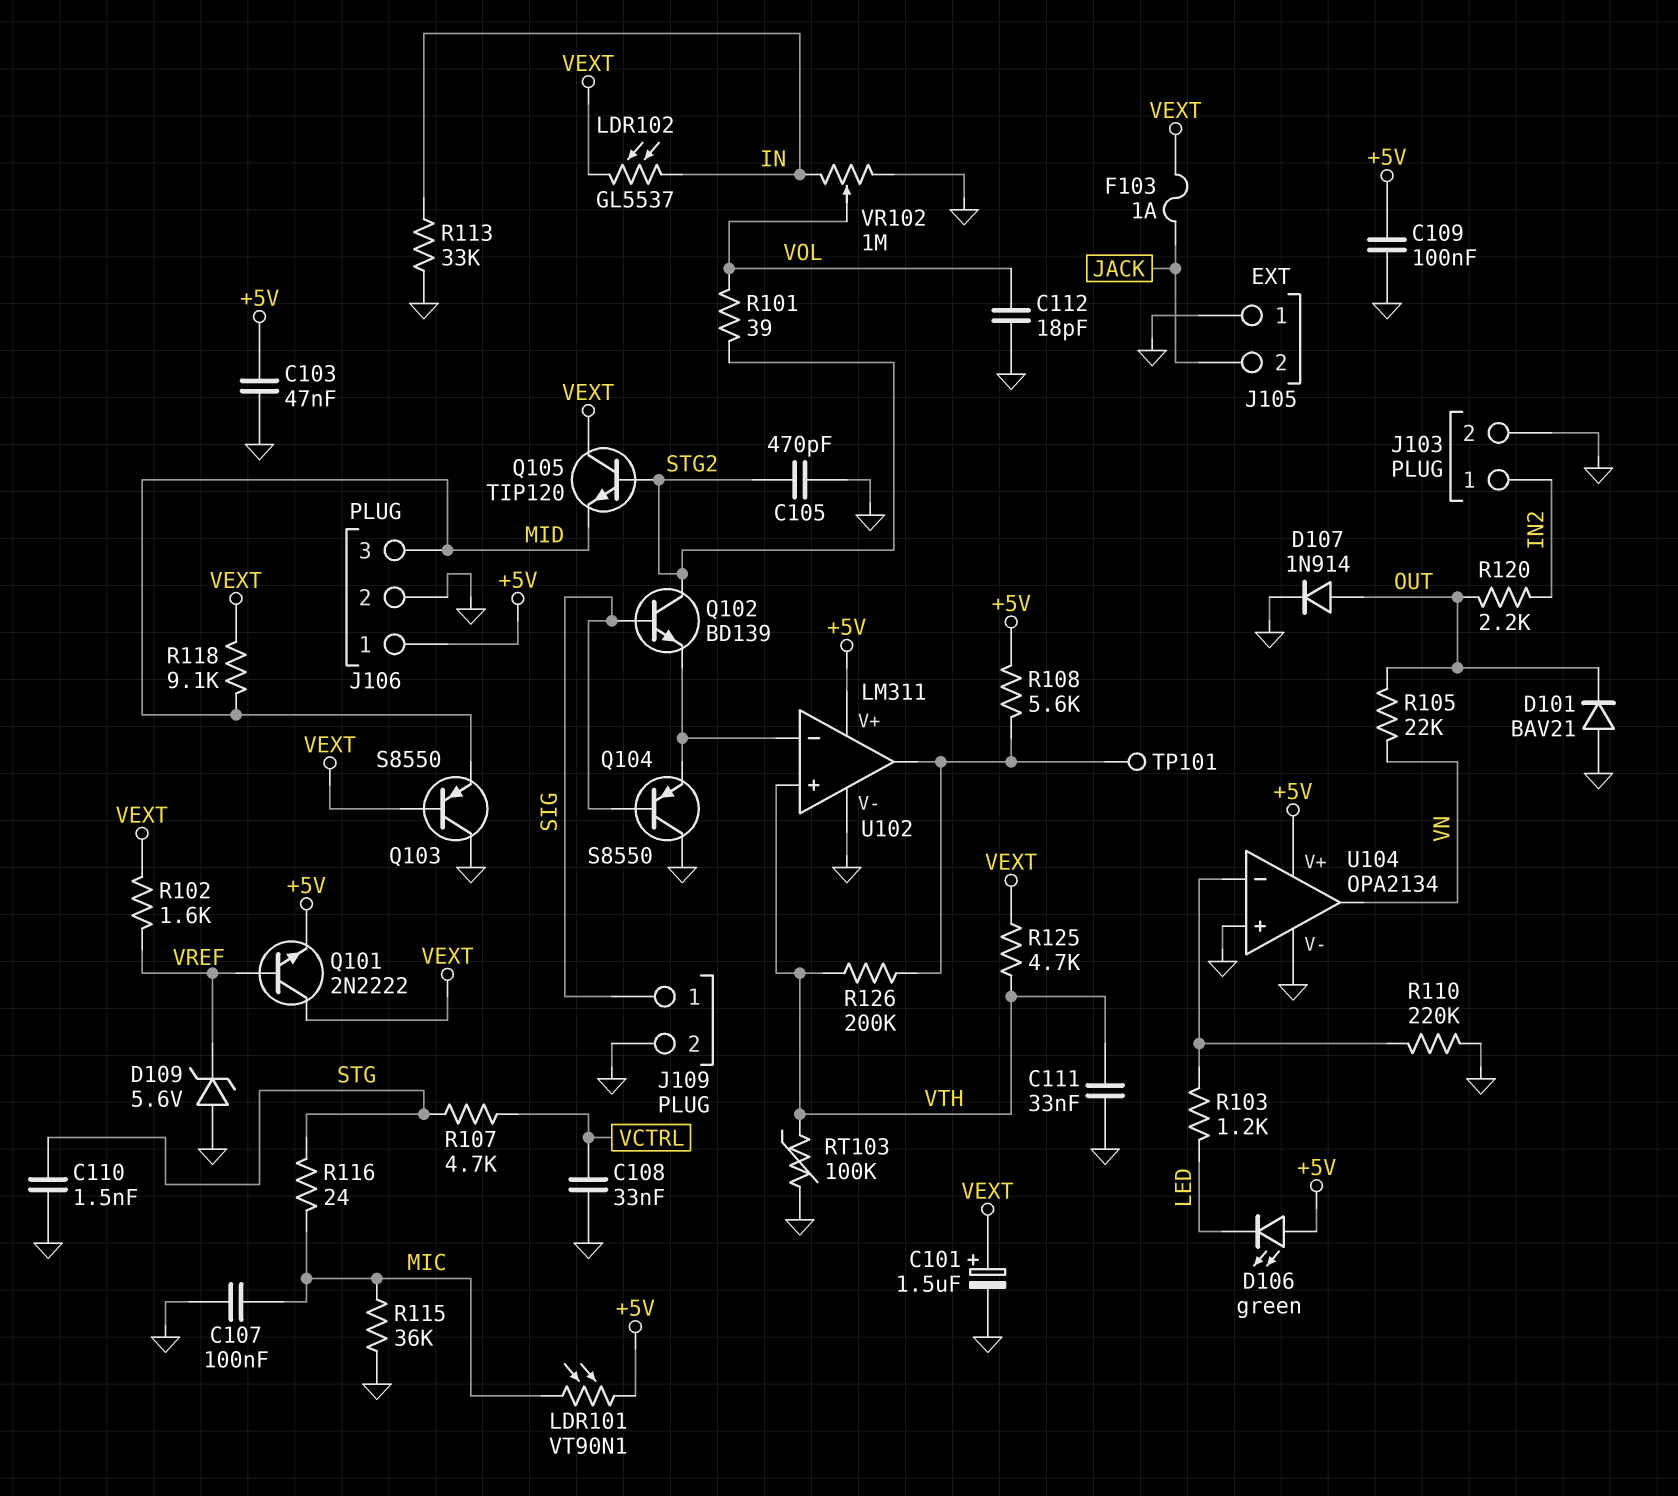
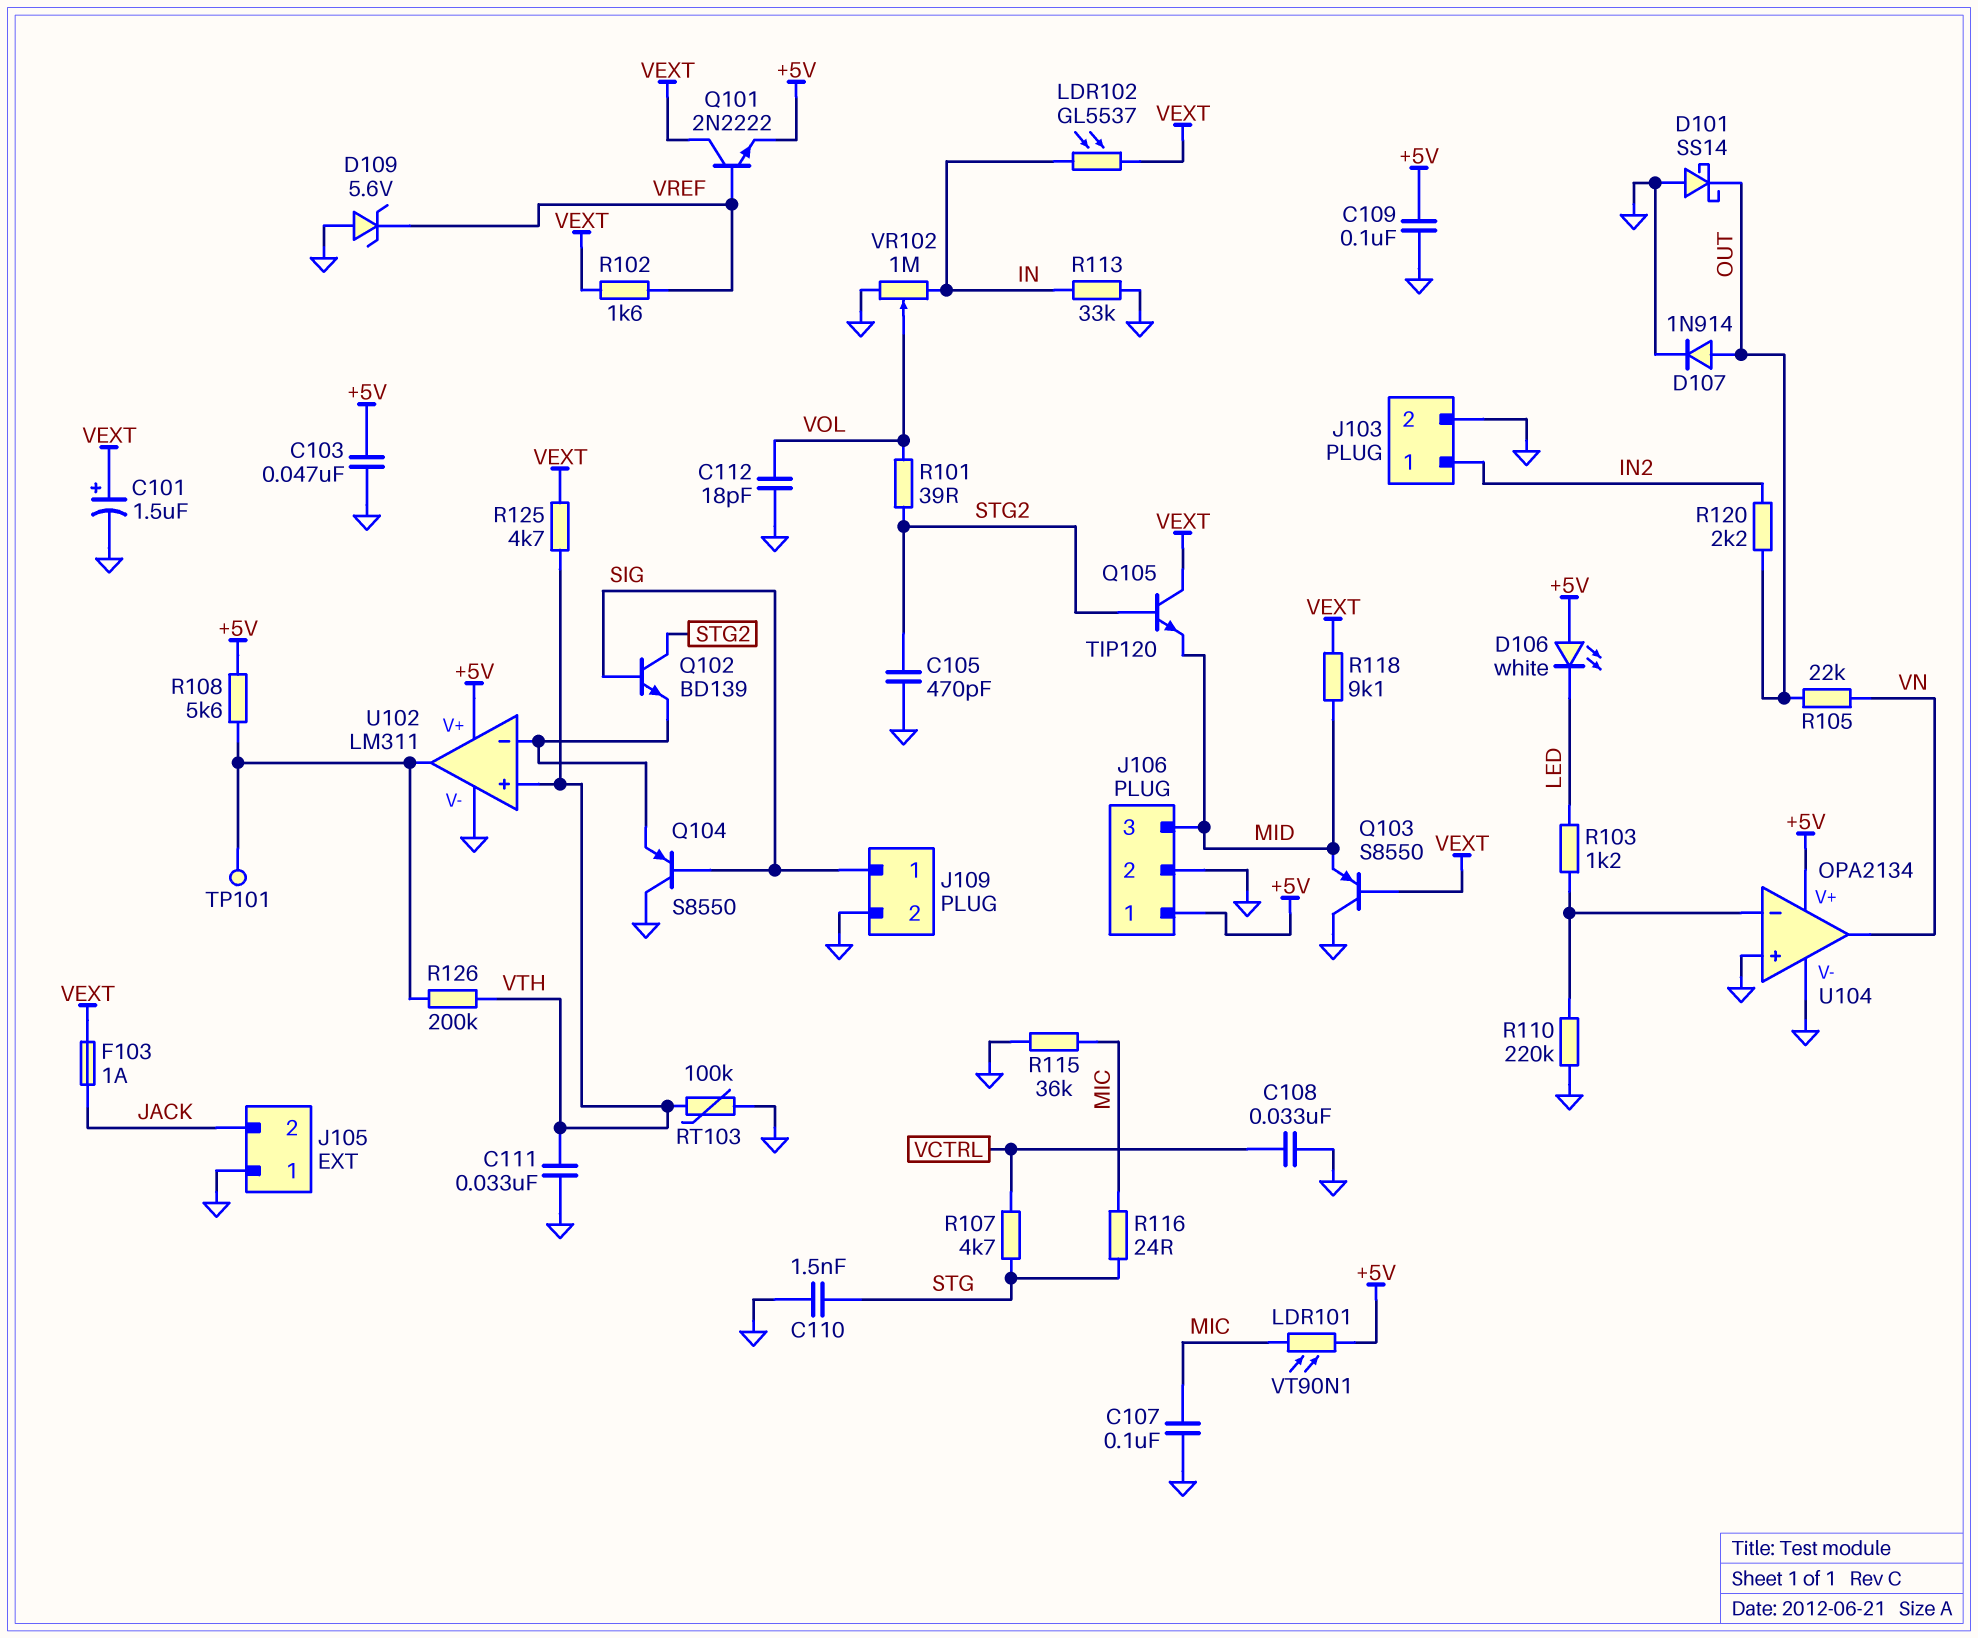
D101: diode BAV21 (A GND, K OUT) -> schottky SS14 (A GND, K OUT)
D106: LED green (A +5V, K LED) -> LED white (A +5V, K LED)

